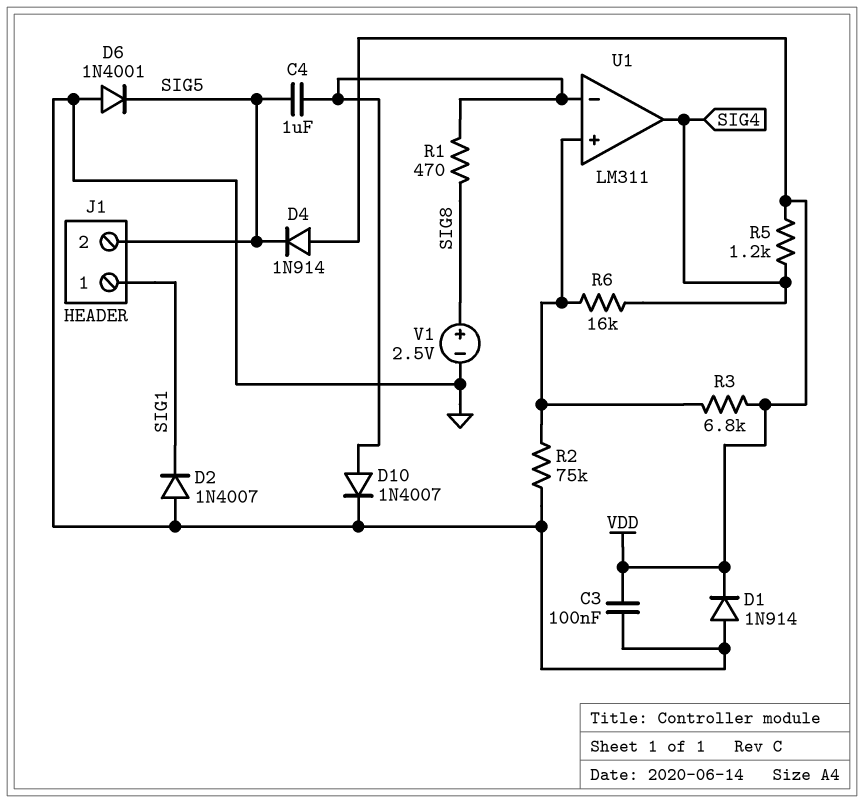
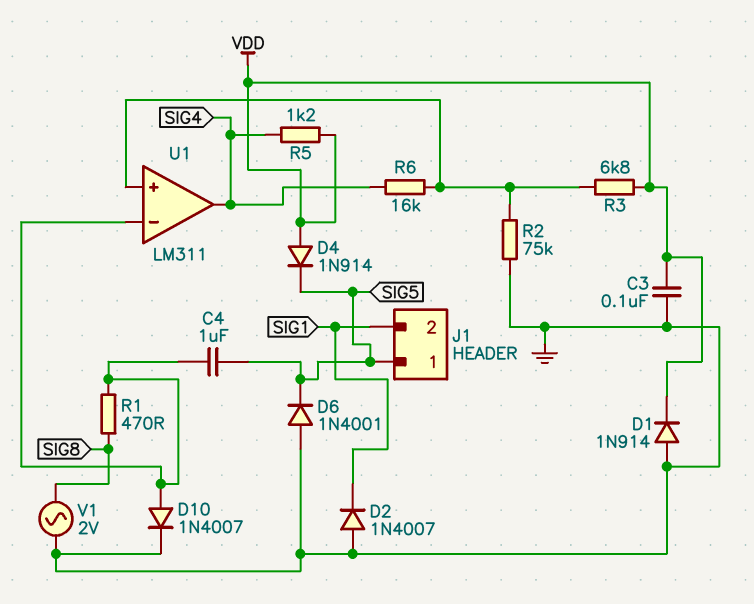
J1 pin 1: SIG1 -> SIG5
J1 pin 2: SIG5 -> SIG1
V1: 2.5V (plus SIG8, minus GND) -> AC 2V (GND, SIG8)

